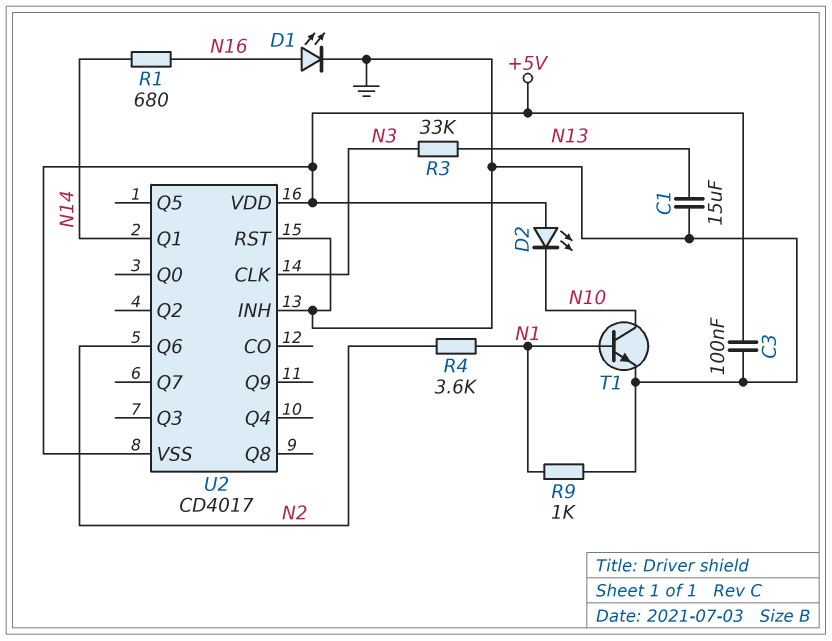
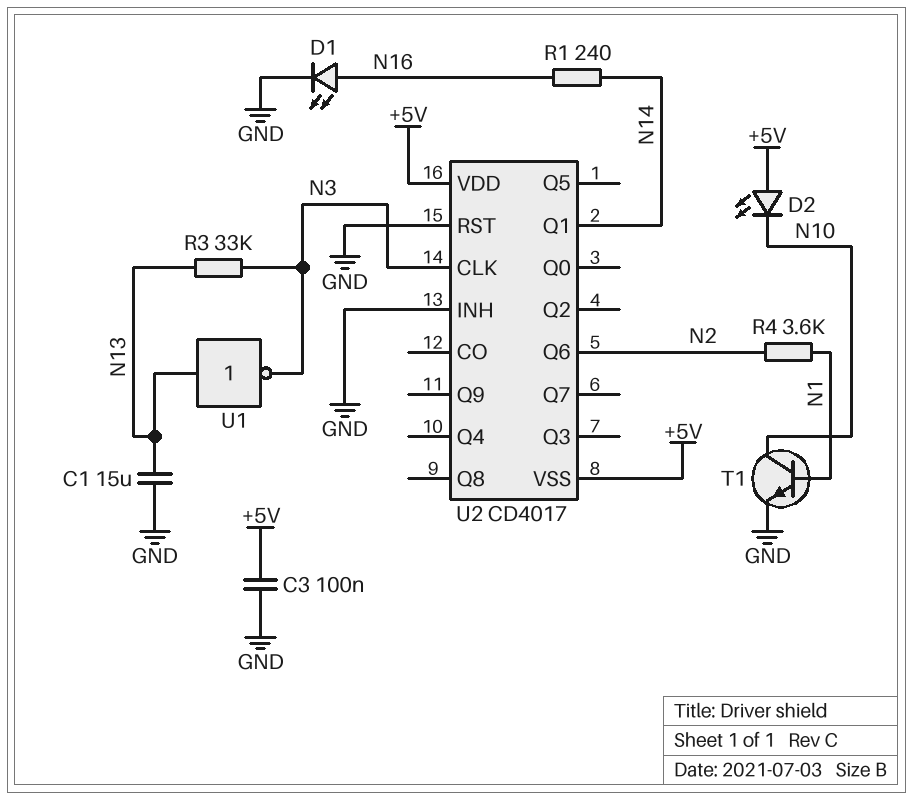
R1: 680 (N14, N16) -> 240 (N14, N16)
R9: 1k (GND, N1) -> none
U1: none -> NOT (in N13, out N3)

